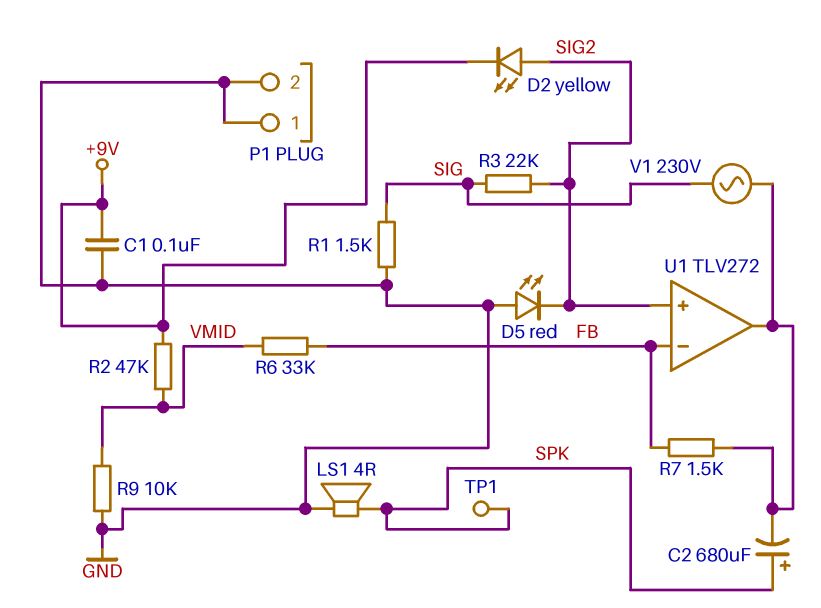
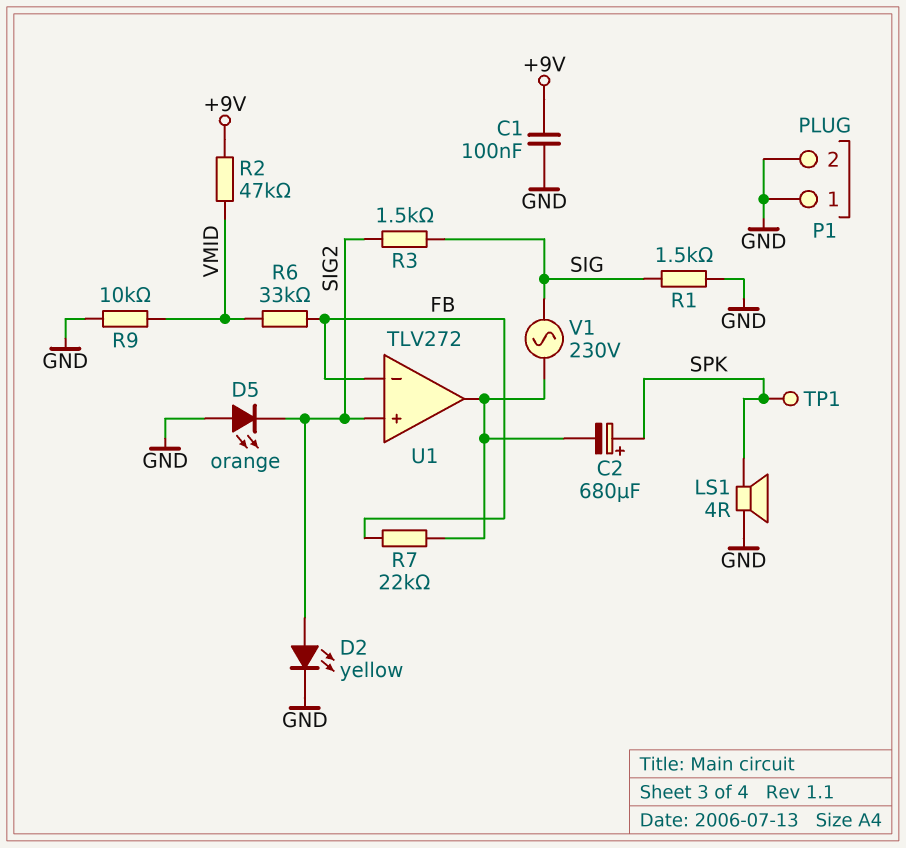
D2: LED yellow (A SIG2, K +9V) -> LED yellow (A SIG2, K GND)
D5: LED red (A GND, K SIG2) -> LED orange (A GND, K SIG2)
R3: 22k (SIG, SIG2) -> 1.5k (SIG, SIG2)
R7: 1.5k (FB, U1/out) -> 22k (FB, U1/out)

